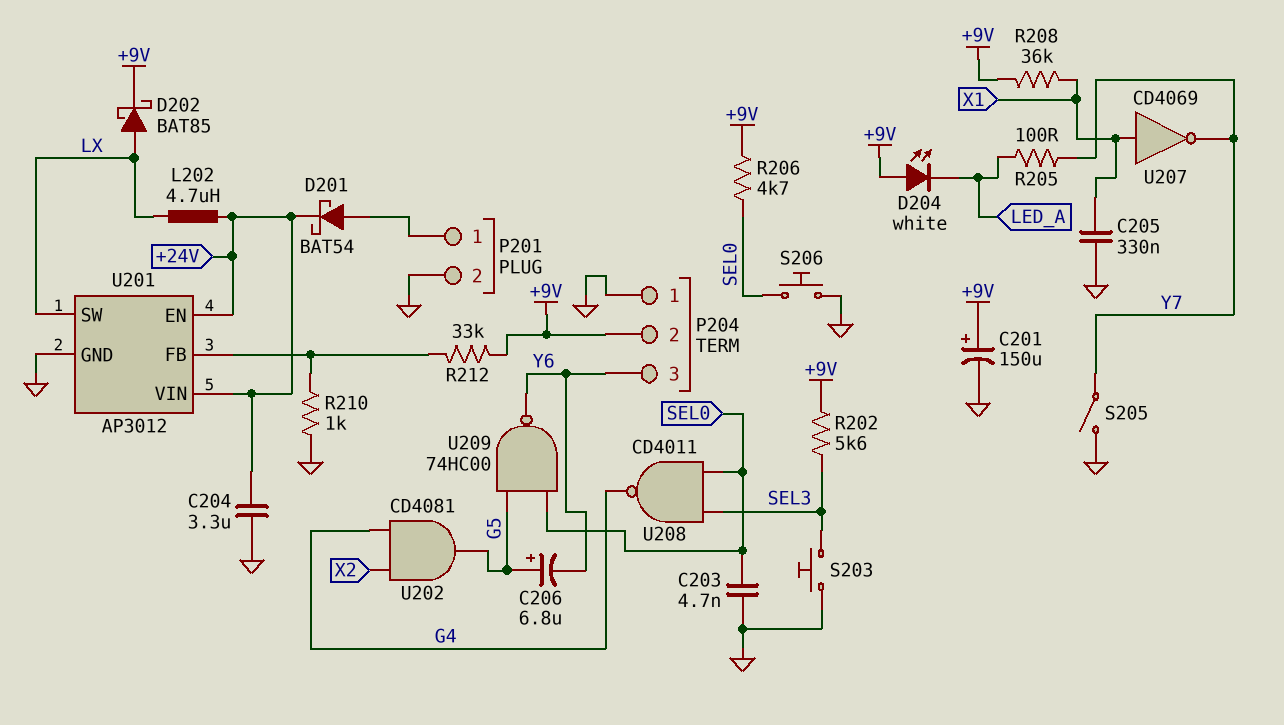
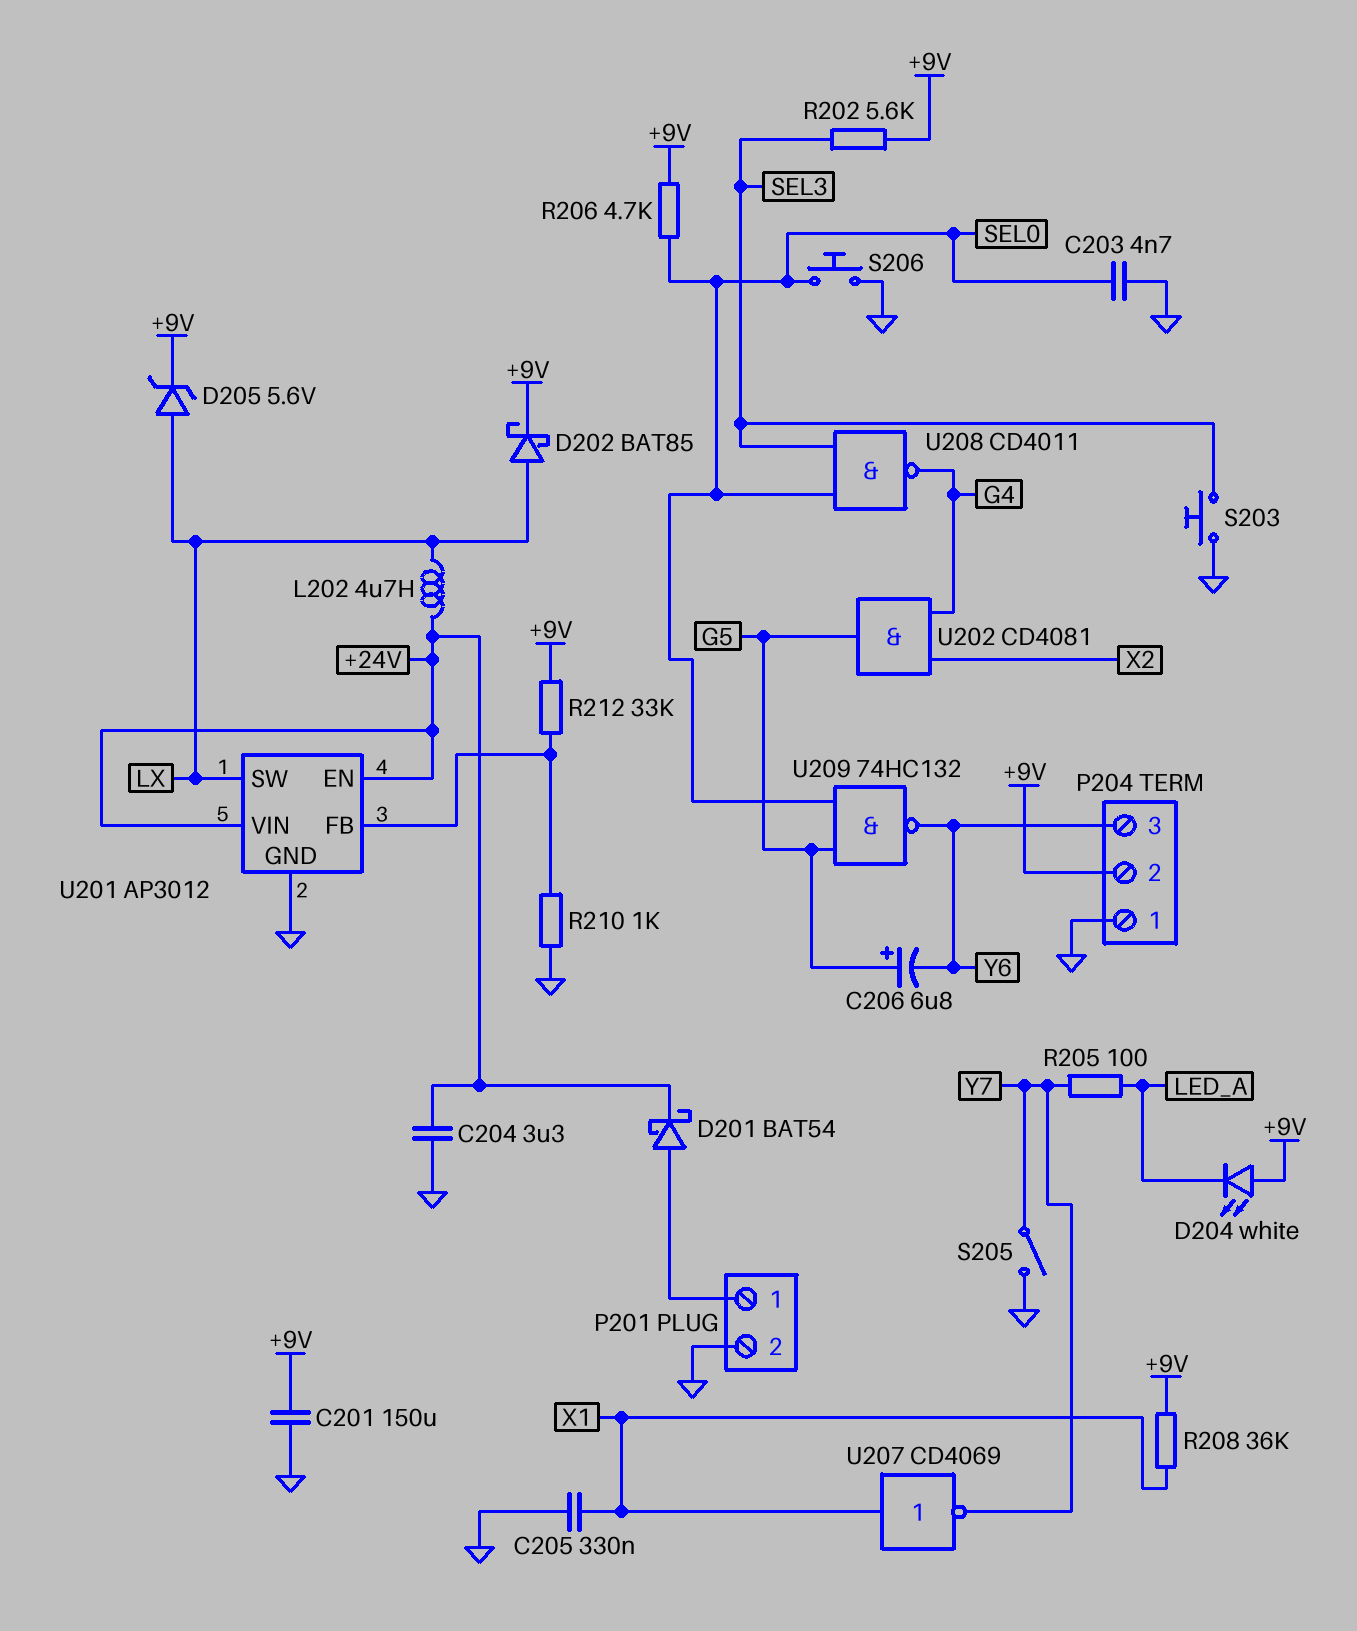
C201: 150uF (plus +9V, minus GND) -> 150uF (+9V, GND)
D205: none -> zener 5.6V (A LX, K +9V)
U209: NAND 74HC00 (in G5, in SEL0, out Y6) -> NAND 74HC132 (in G5, in SEL0, out Y6)

